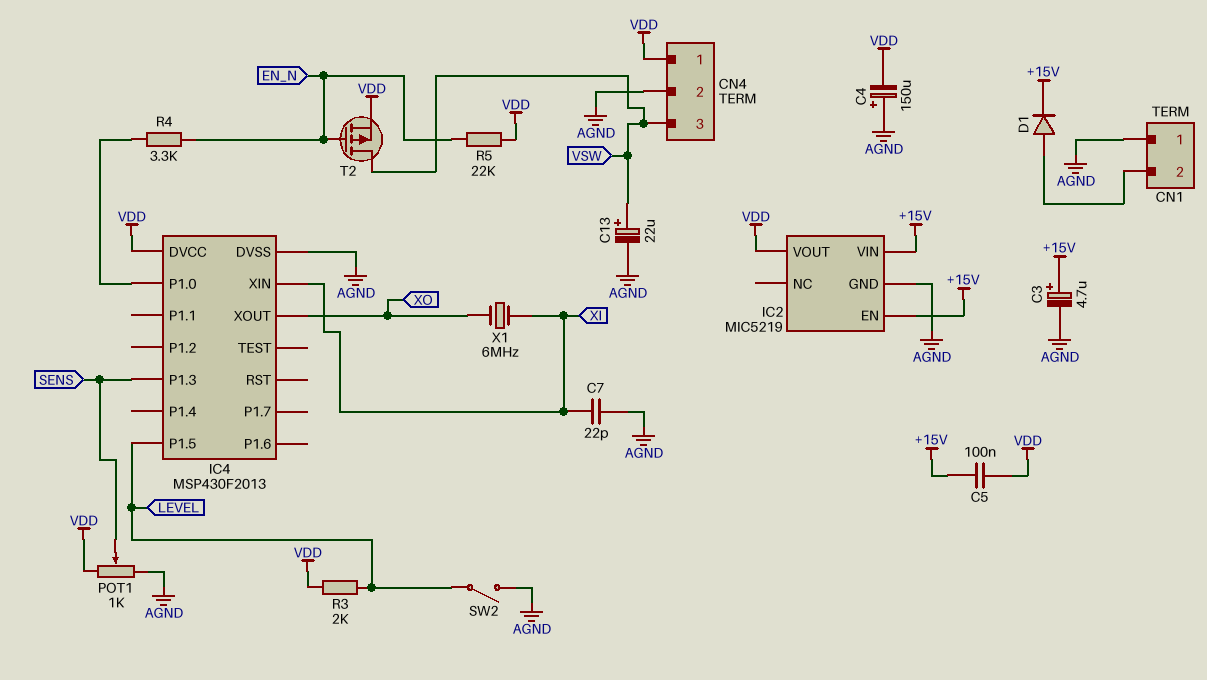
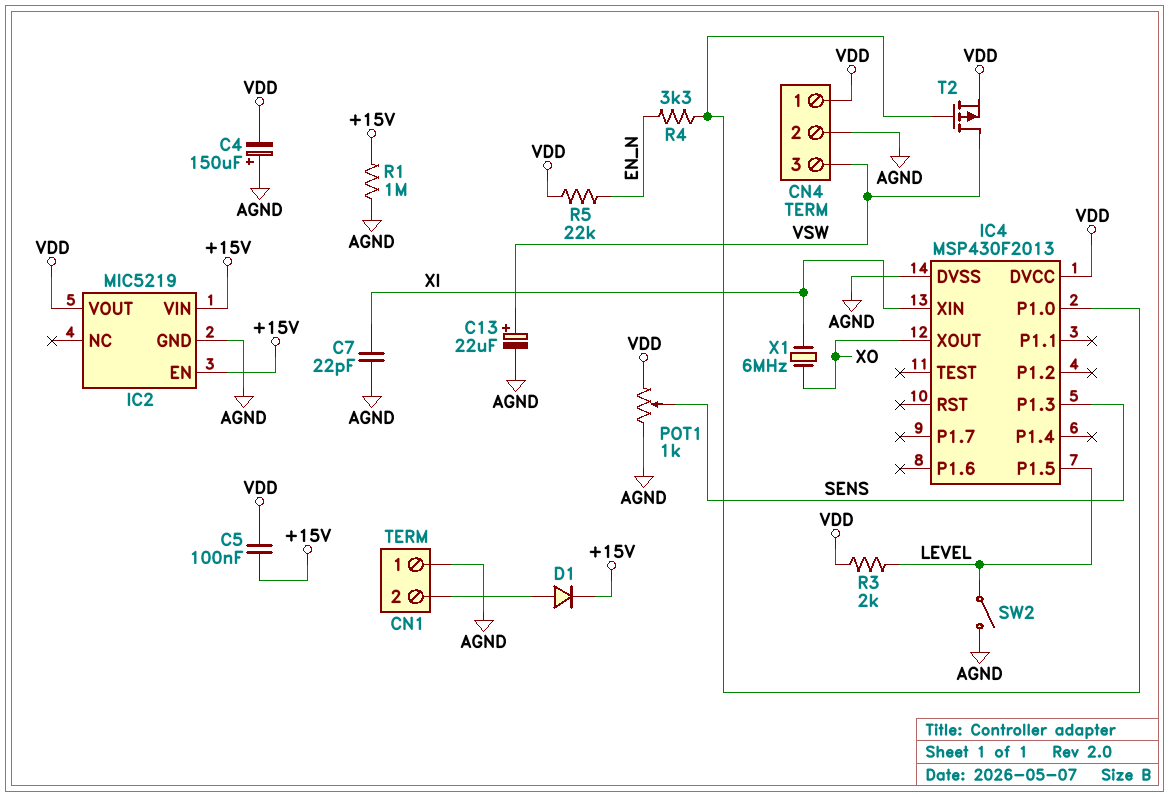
C3: 4.7uF (plus +15V, minus AGND) -> none
R1: none -> 1M (+15V, AGND)
T2: PMOS (G EN_N, D VSW, S VDD) -> PMOS (G IC4/P1.0, D VSW, S VDD)

